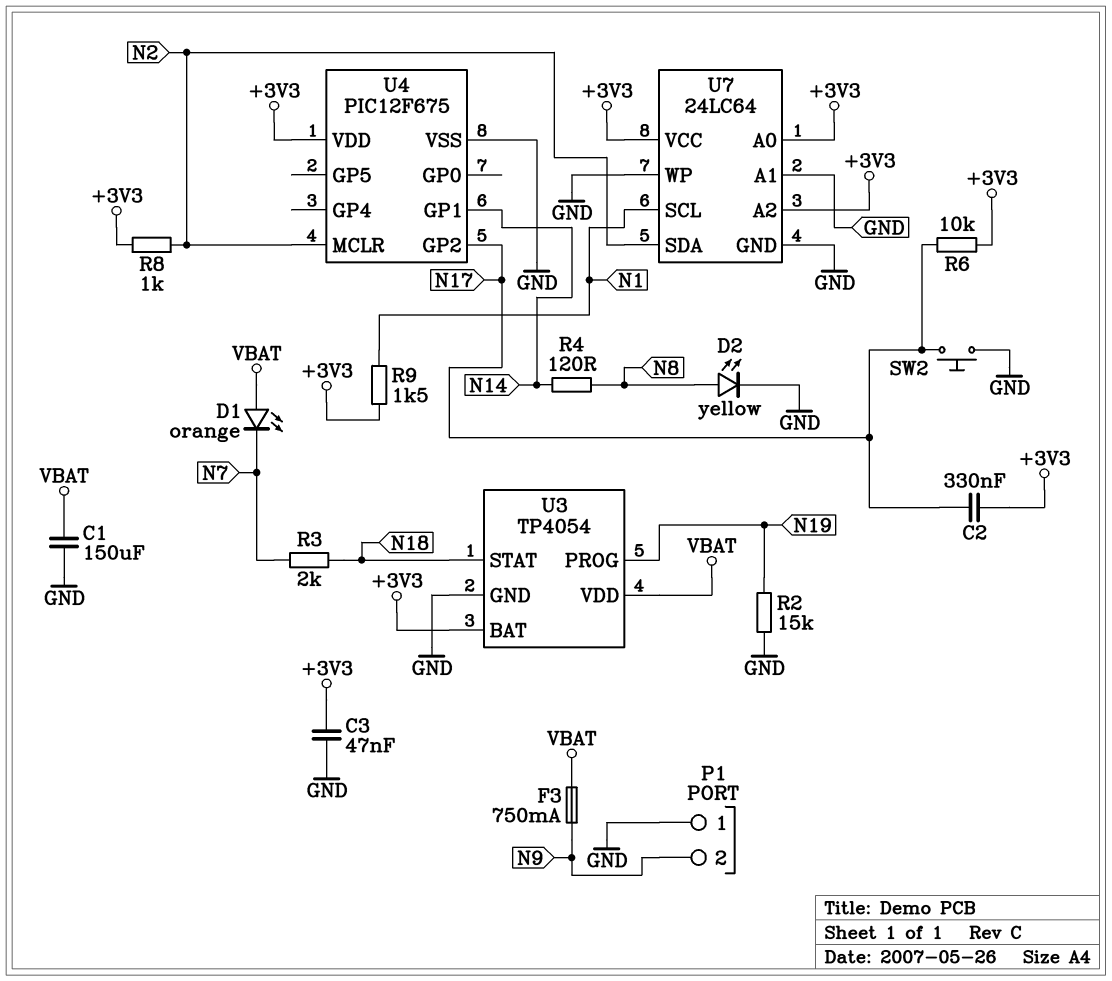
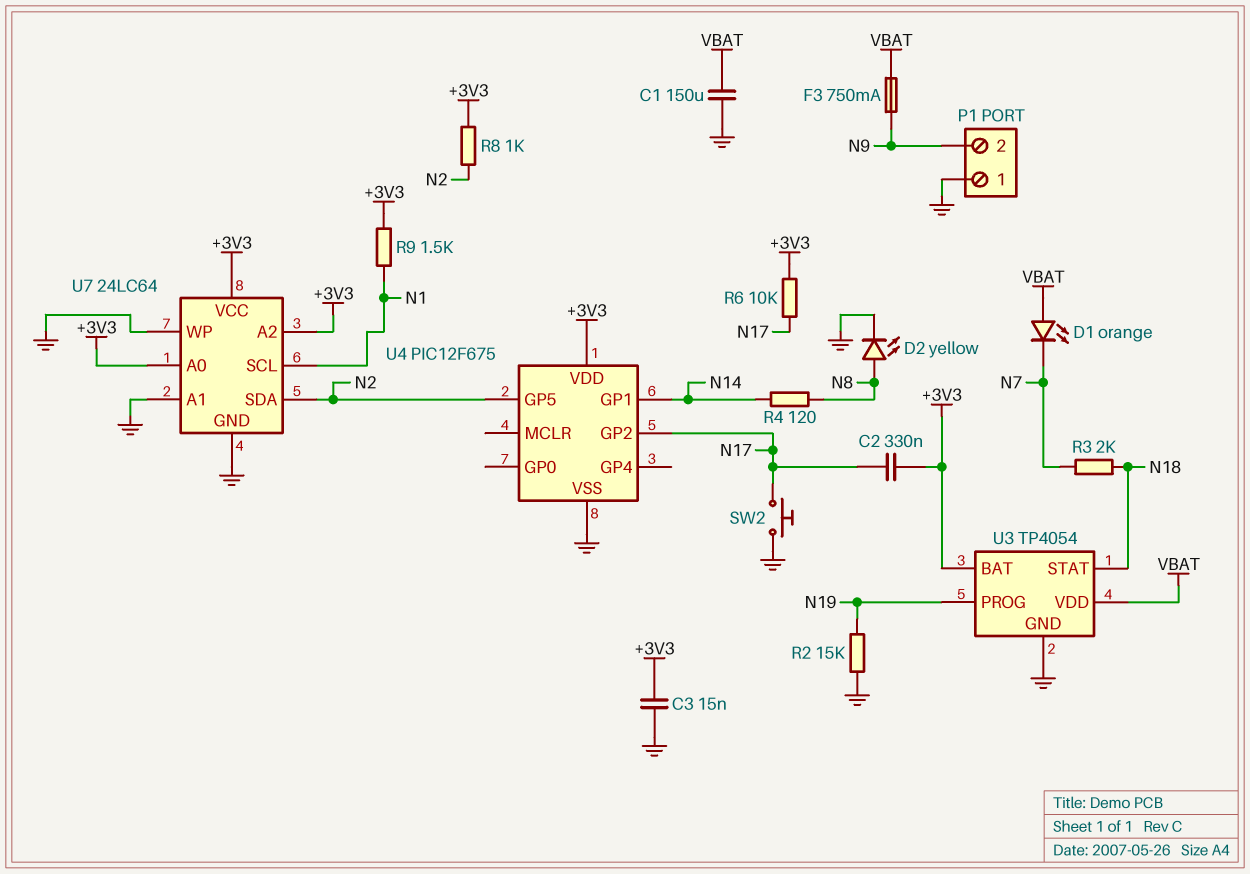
C3: 47nF (+3V3, GND) -> 15nF (+3V3, GND)
U4 pin GP5: none -> N2
U4 pin MCLR: N2 -> none

